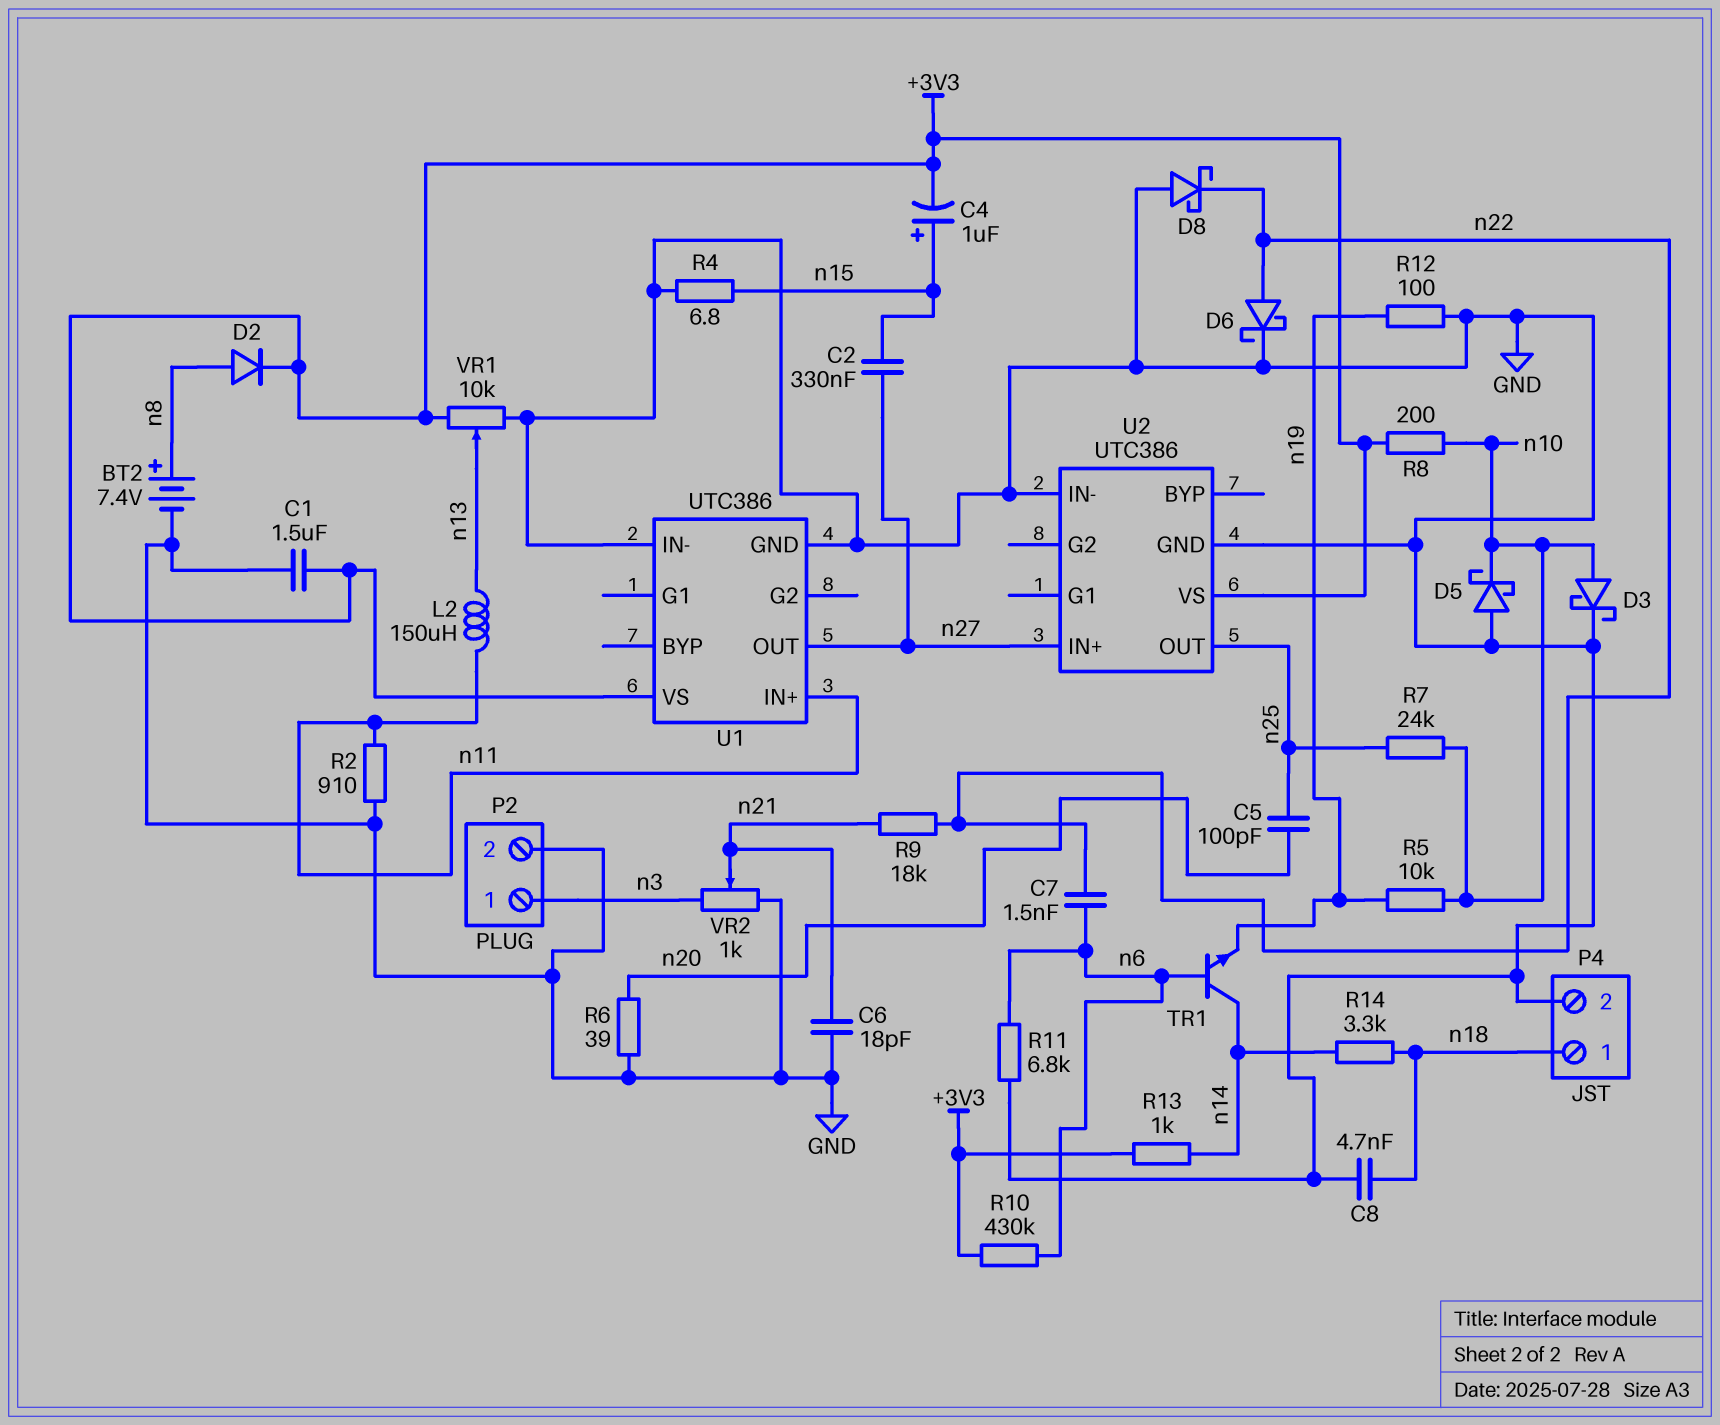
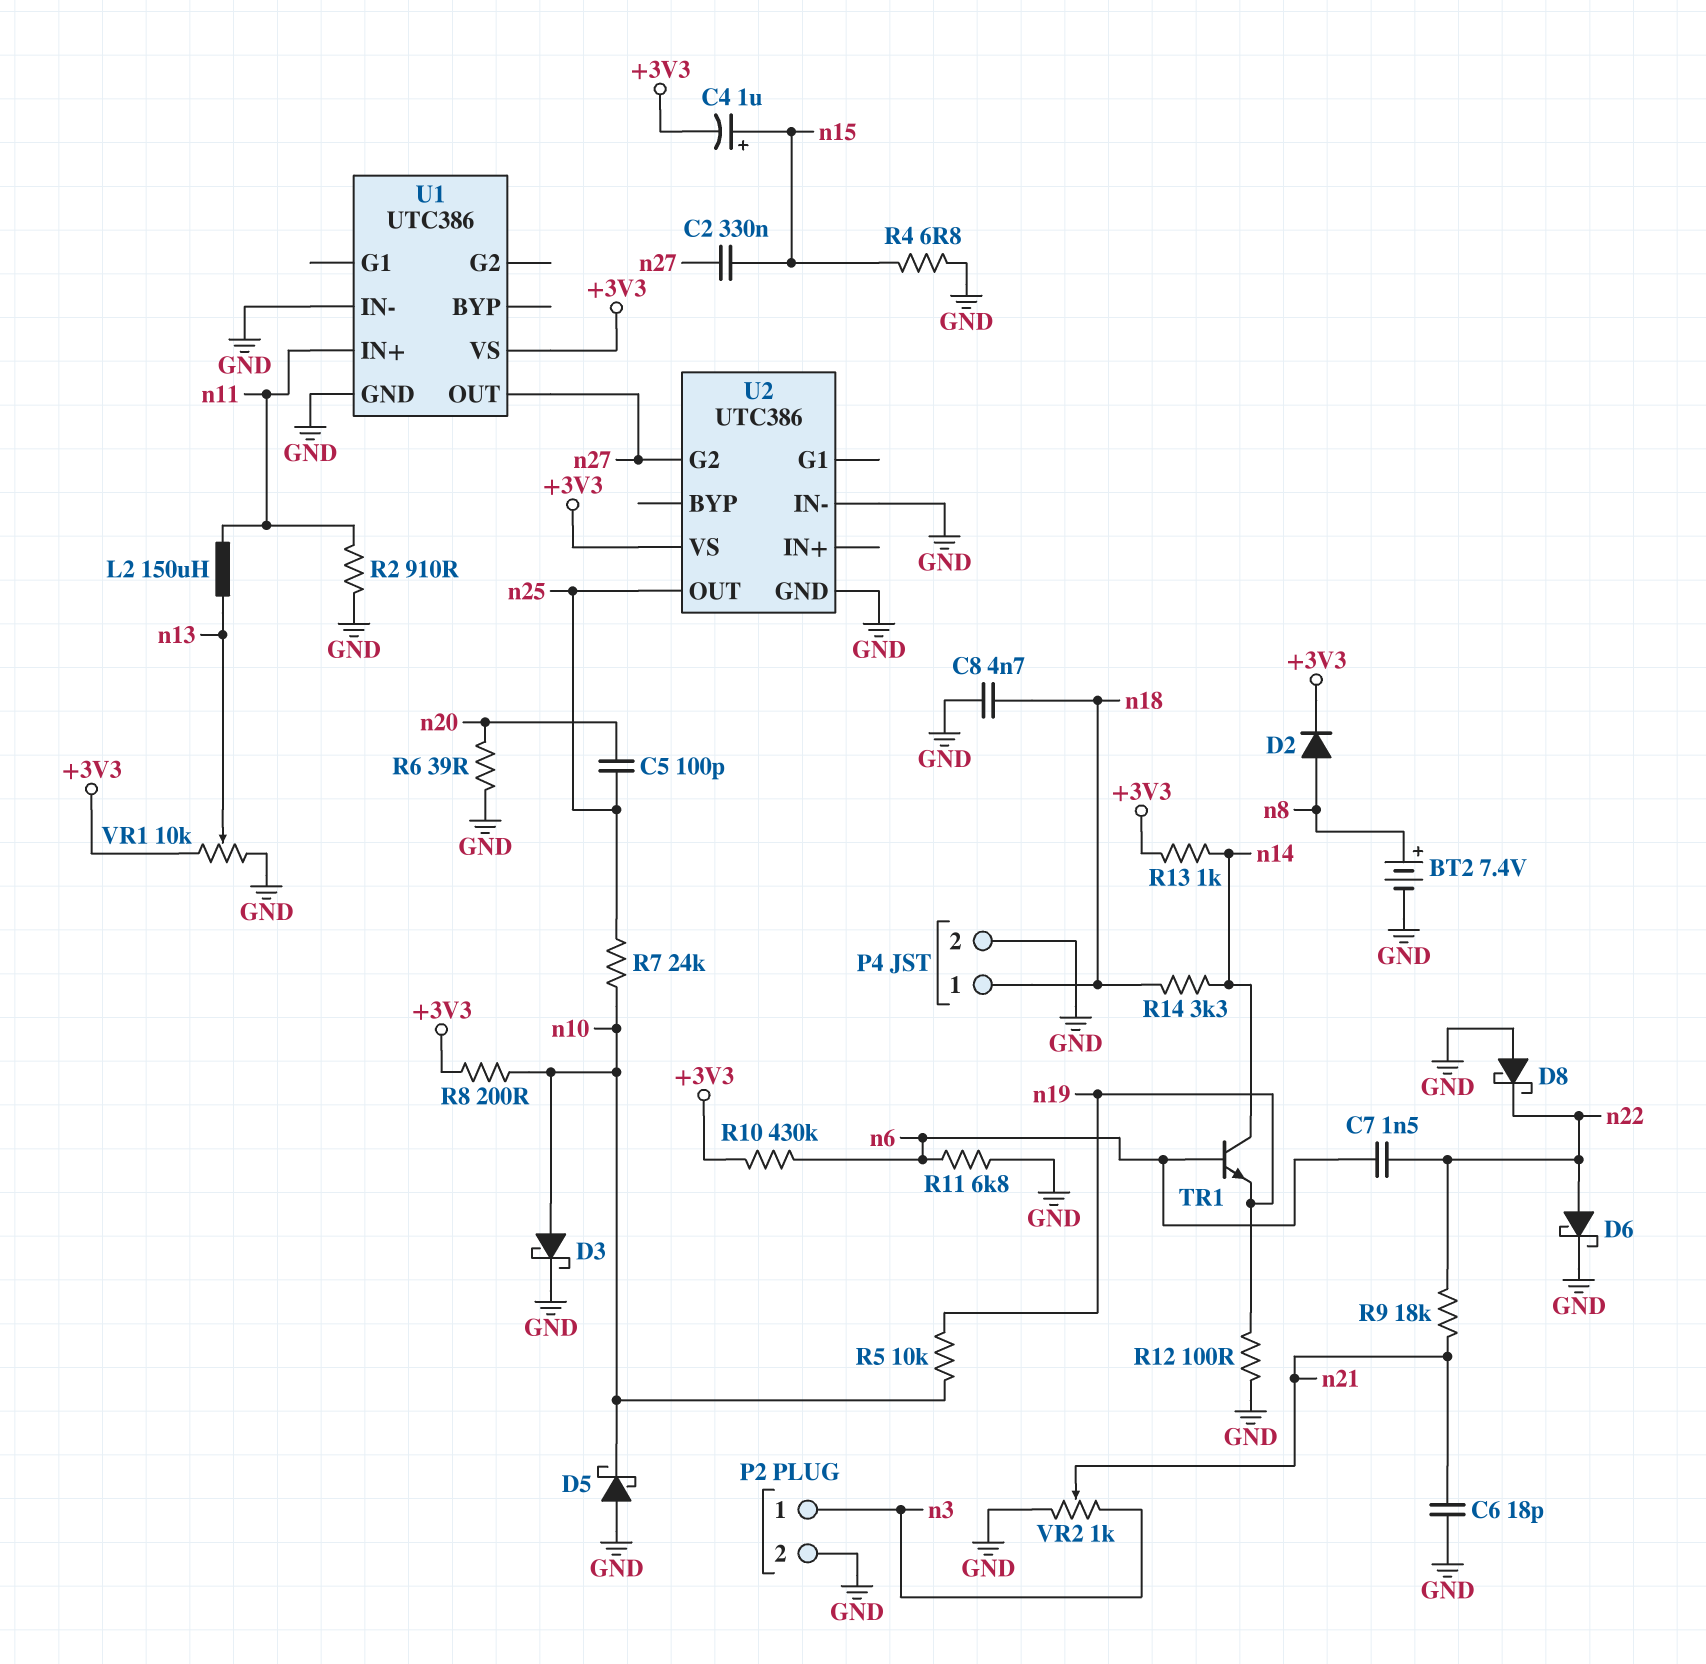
C1: 1.5uF (+3V3, GND) -> none
U2 pin G2: none -> n27
U2 pin IN+: n27 -> none

